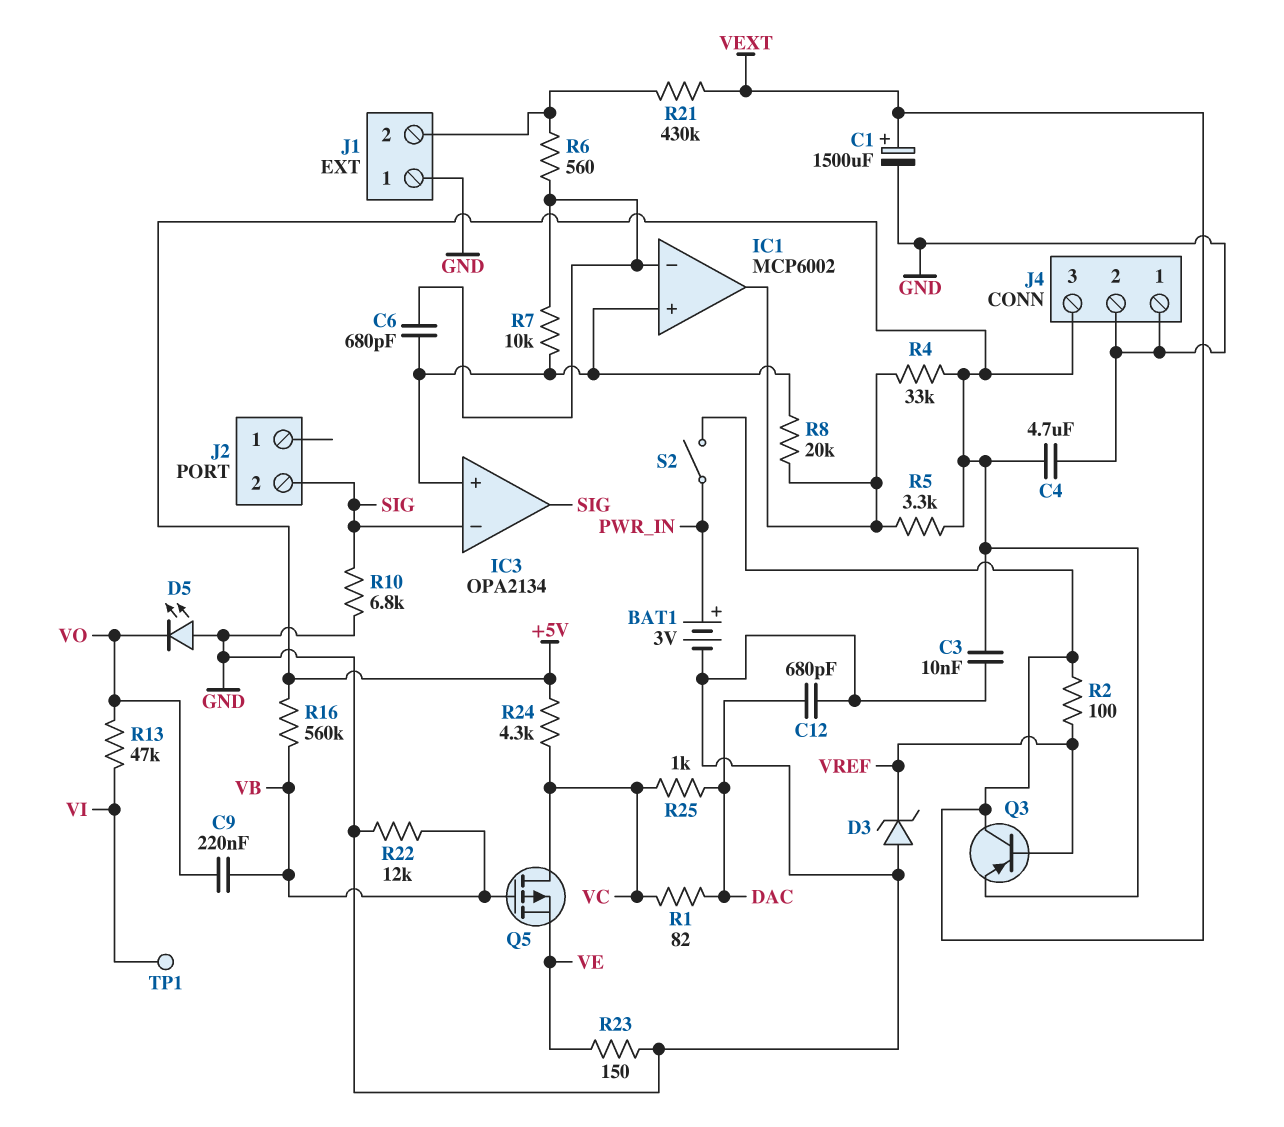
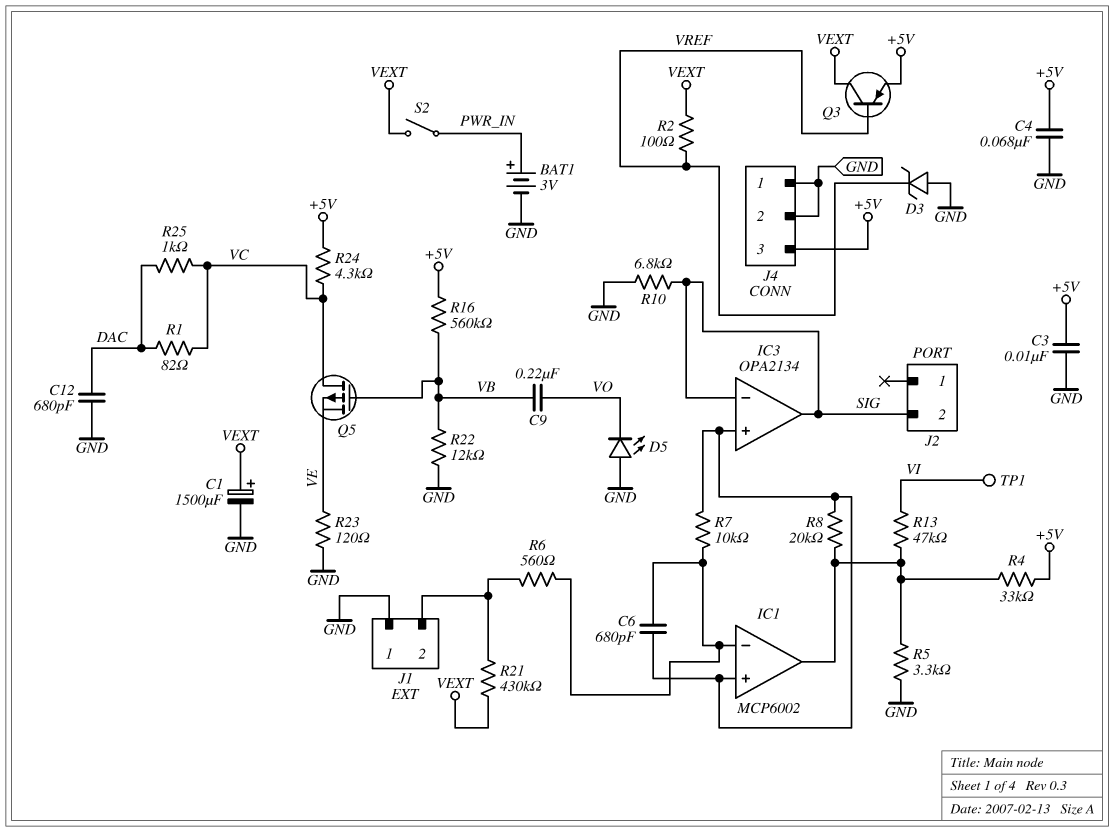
C4: 4.7uF (+5V, GND) -> 68nF (+5V, GND)
R5: 3.3k (+5V, IC1/out) -> 3.3k (GND, IC1/out)
R13: 47k (VI, VO) -> 47k (IC1/out, VI)
R23: 150 (GND, VE) -> 120 (GND, VE)

